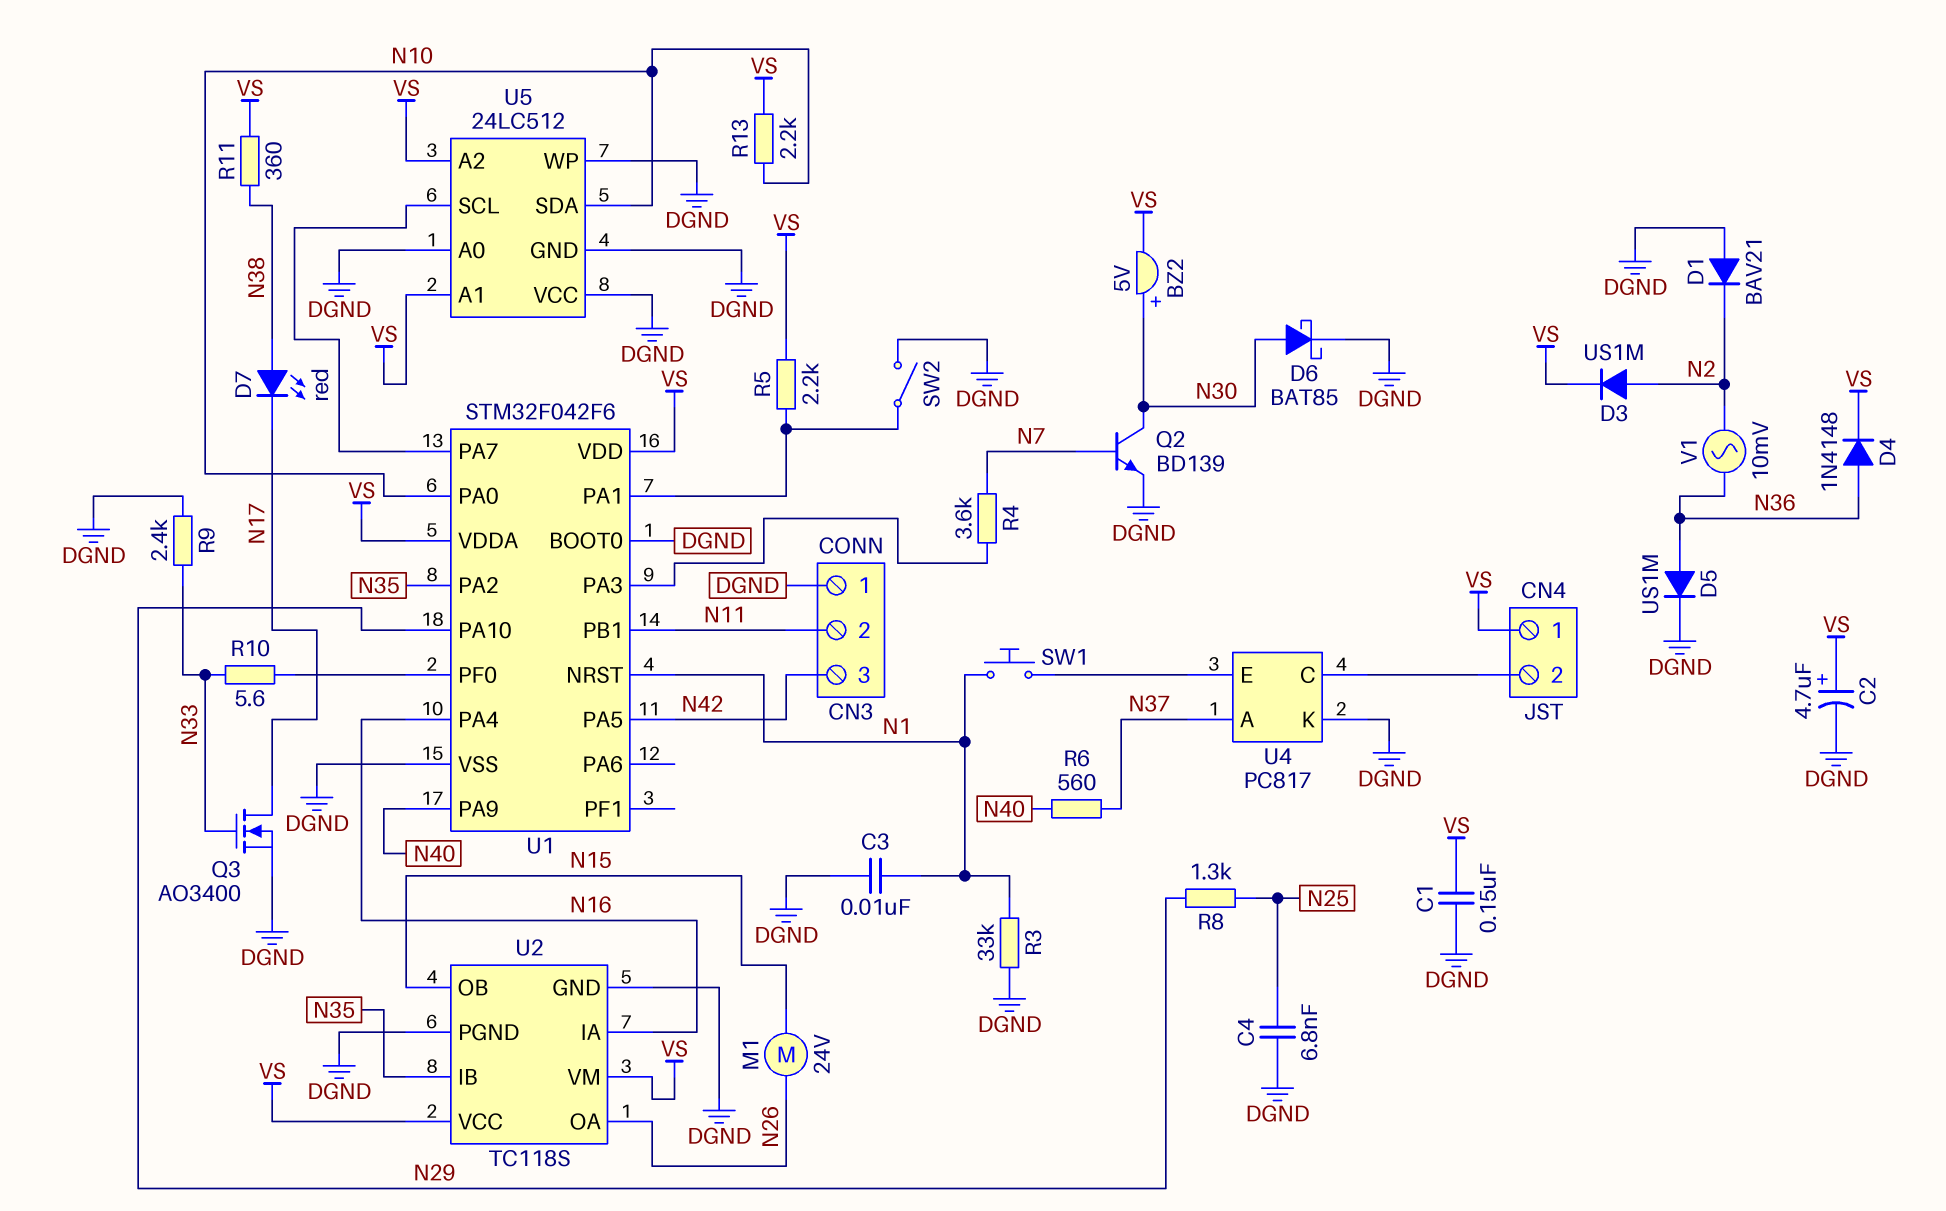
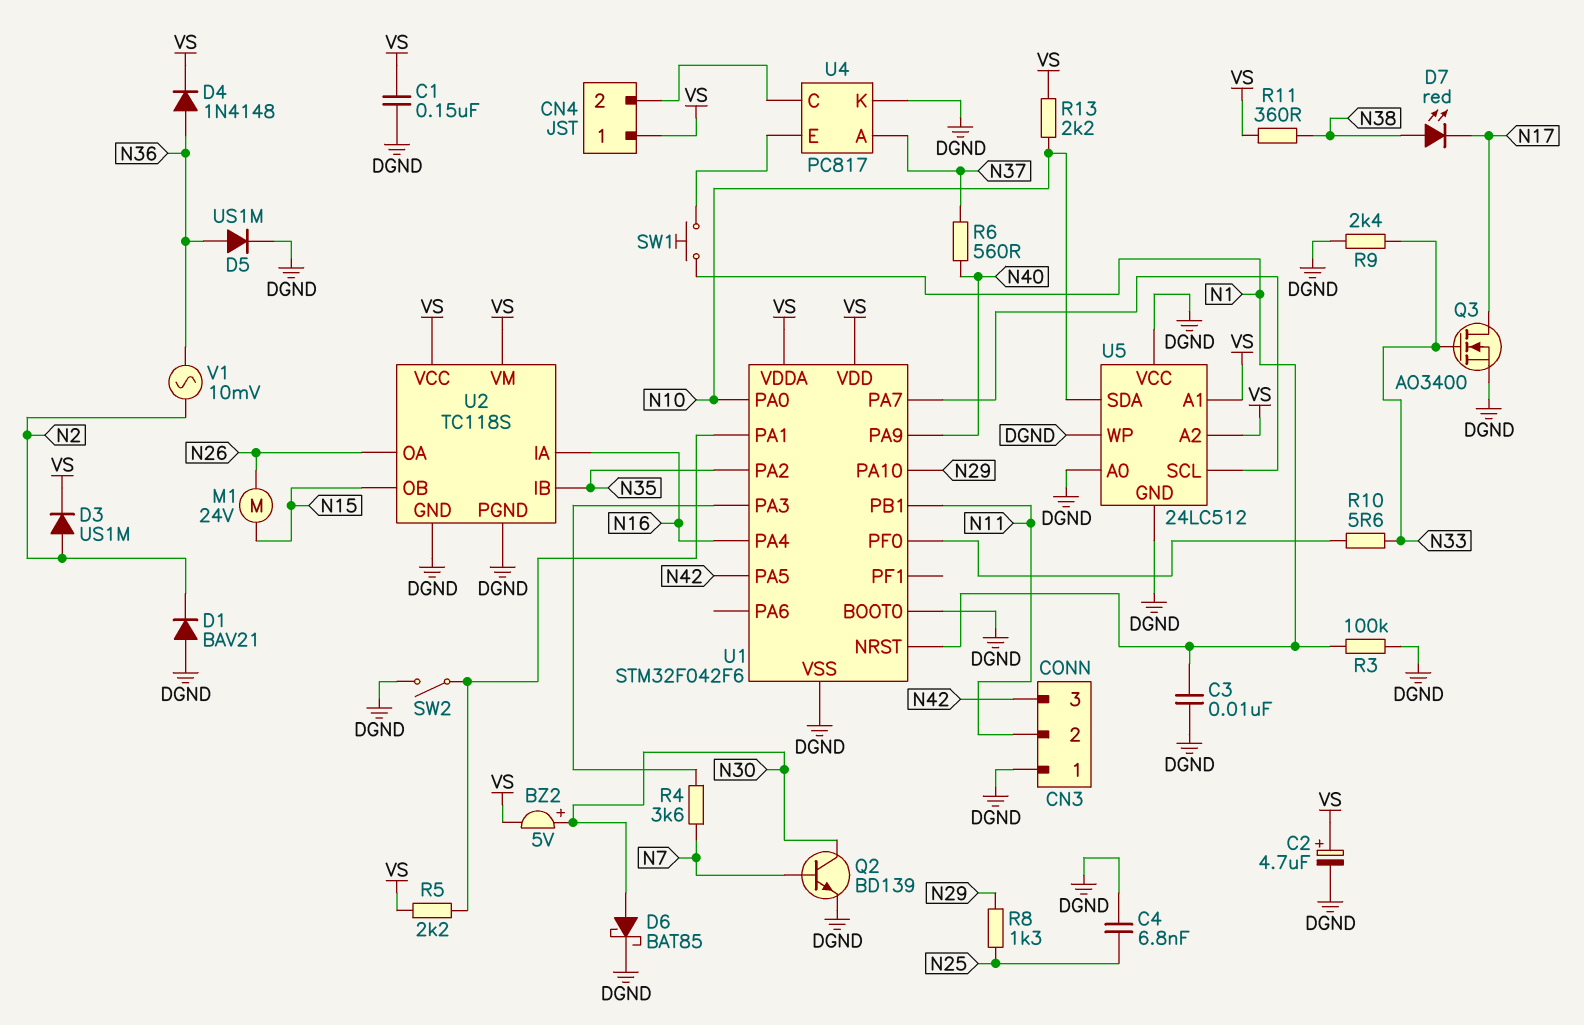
R3: 33k (DGND, N1) -> 100k (DGND, N1)

